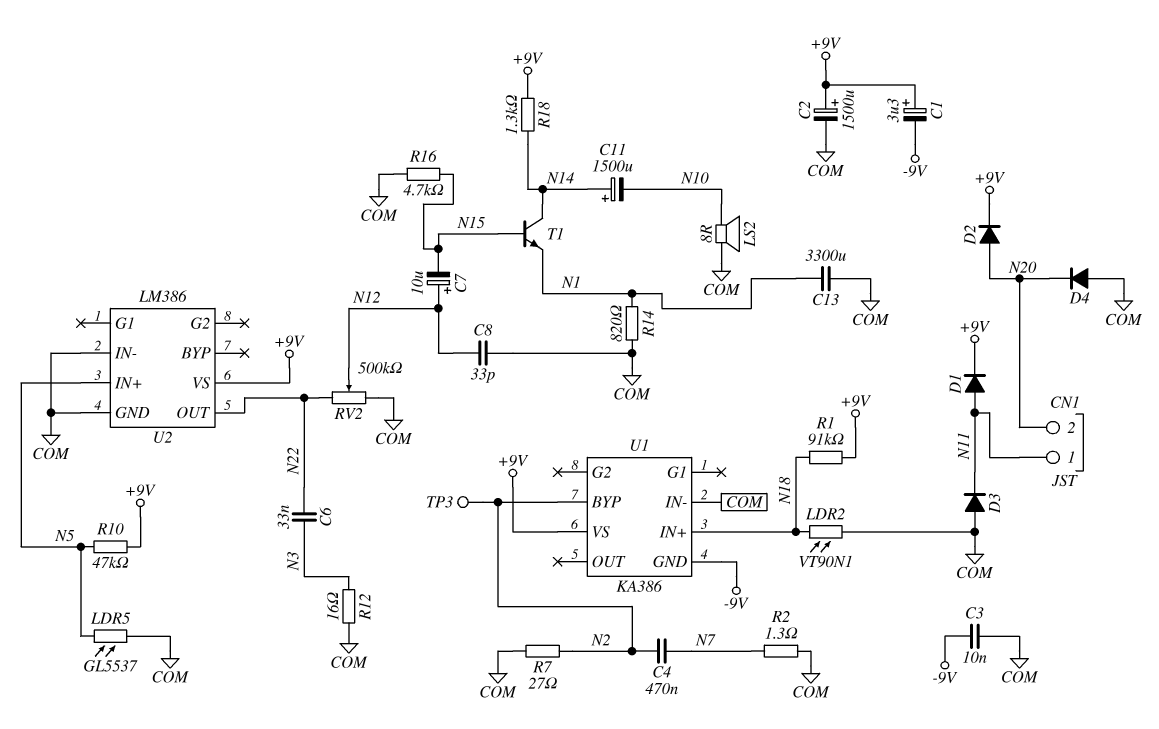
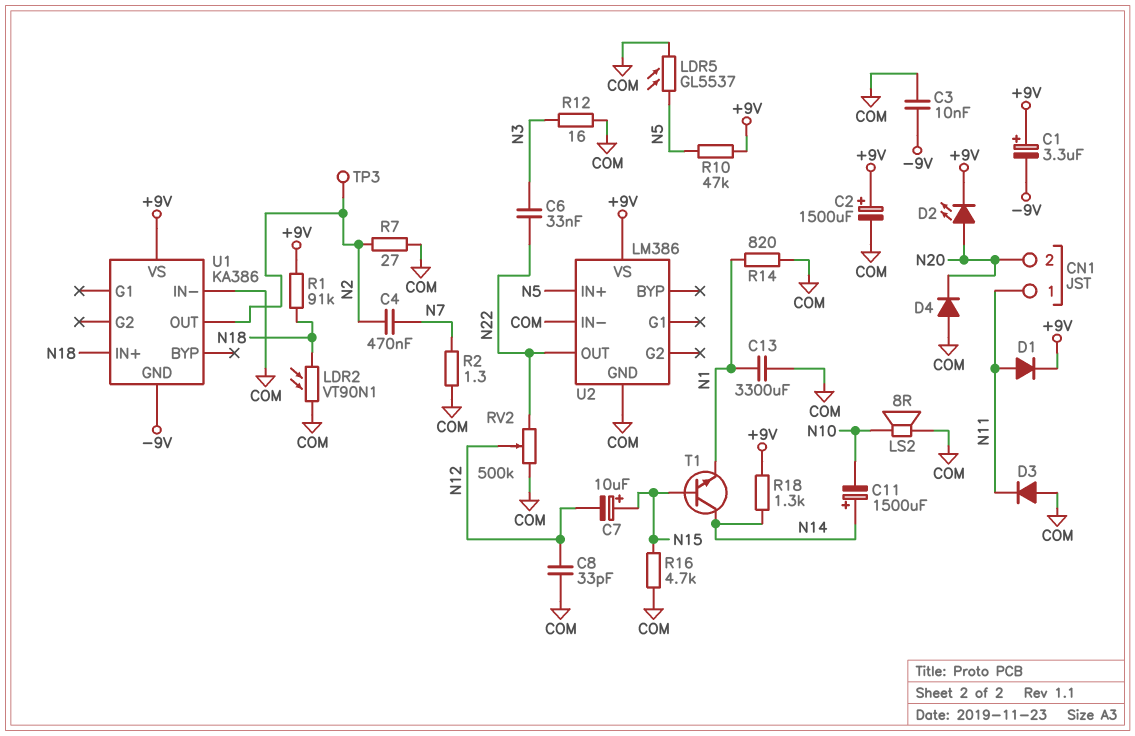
C7: 10uF (plus N12, minus N15) -> 10uF (plus N15, minus N12)
D2: diode (A N20, K +9V) -> LED (A N20, K +9V)
U1 pin BYP: N2 -> none
U1 pin OUT: none -> N2

